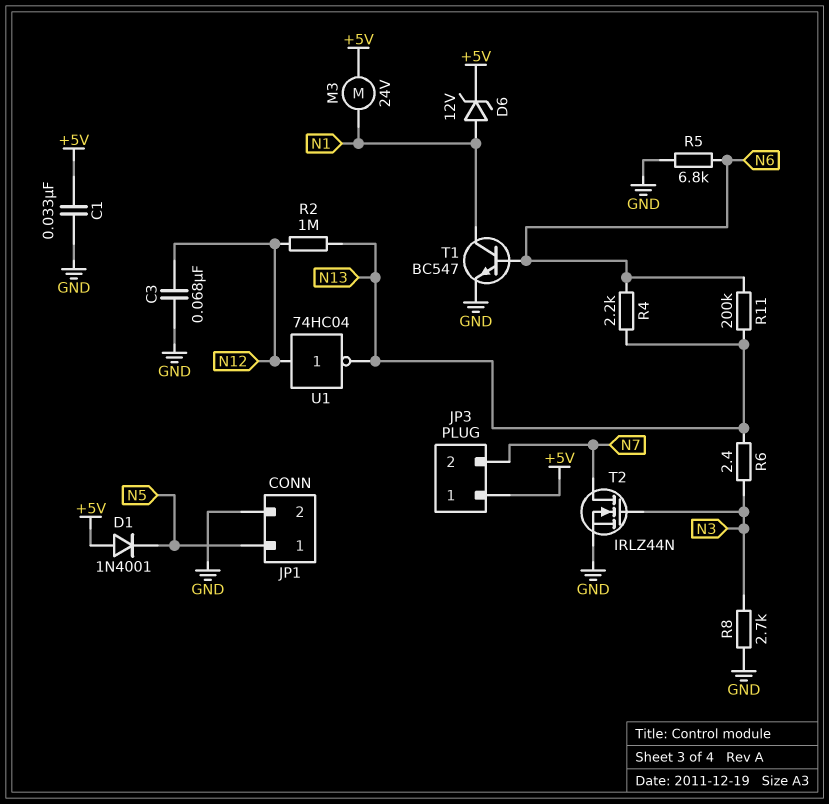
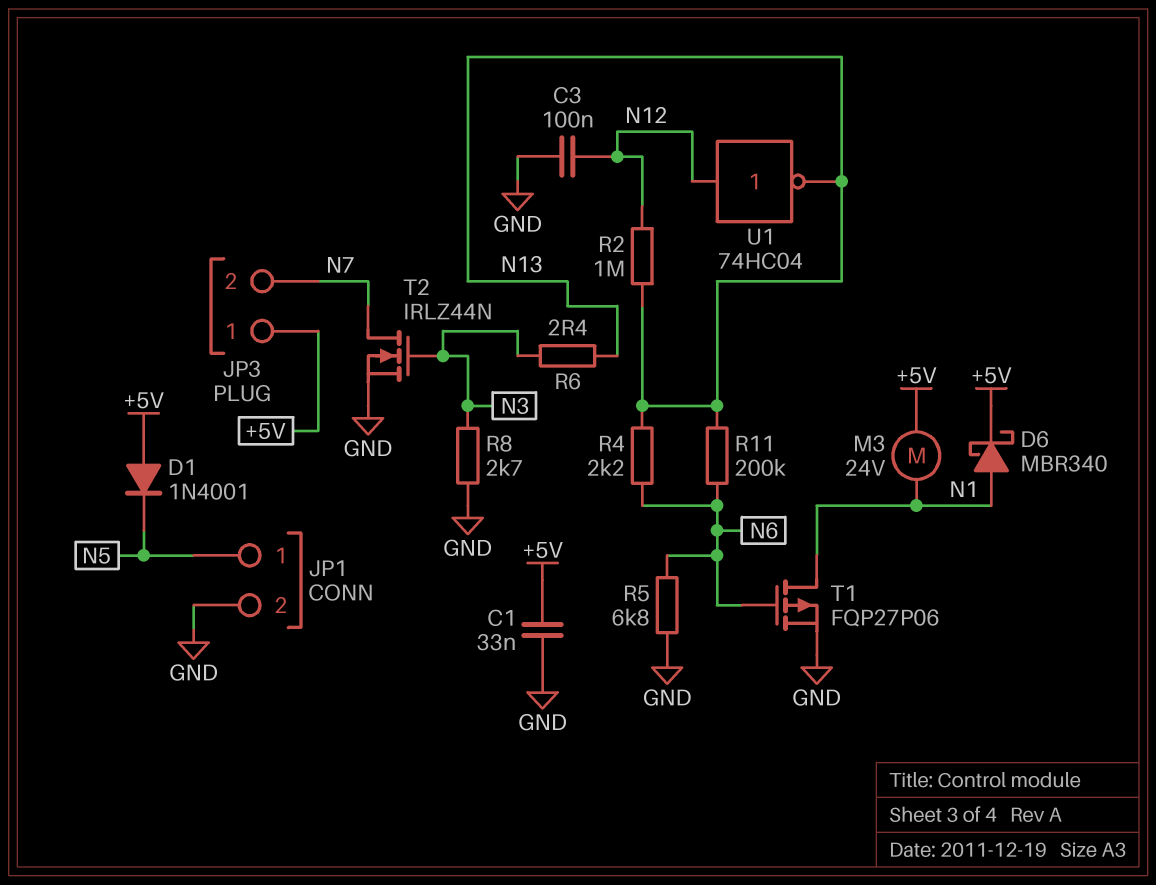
C3: 68nF (GND, N12) -> 100nF (GND, N12)
D6: zener 12V (A N1, K +5V) -> schottky MBR340 (A N1, K +5V)
T1: NPN BC547 (B N6, C N1, E GND) -> PMOS FQP27P06 (G N6, D N1, S GND)

